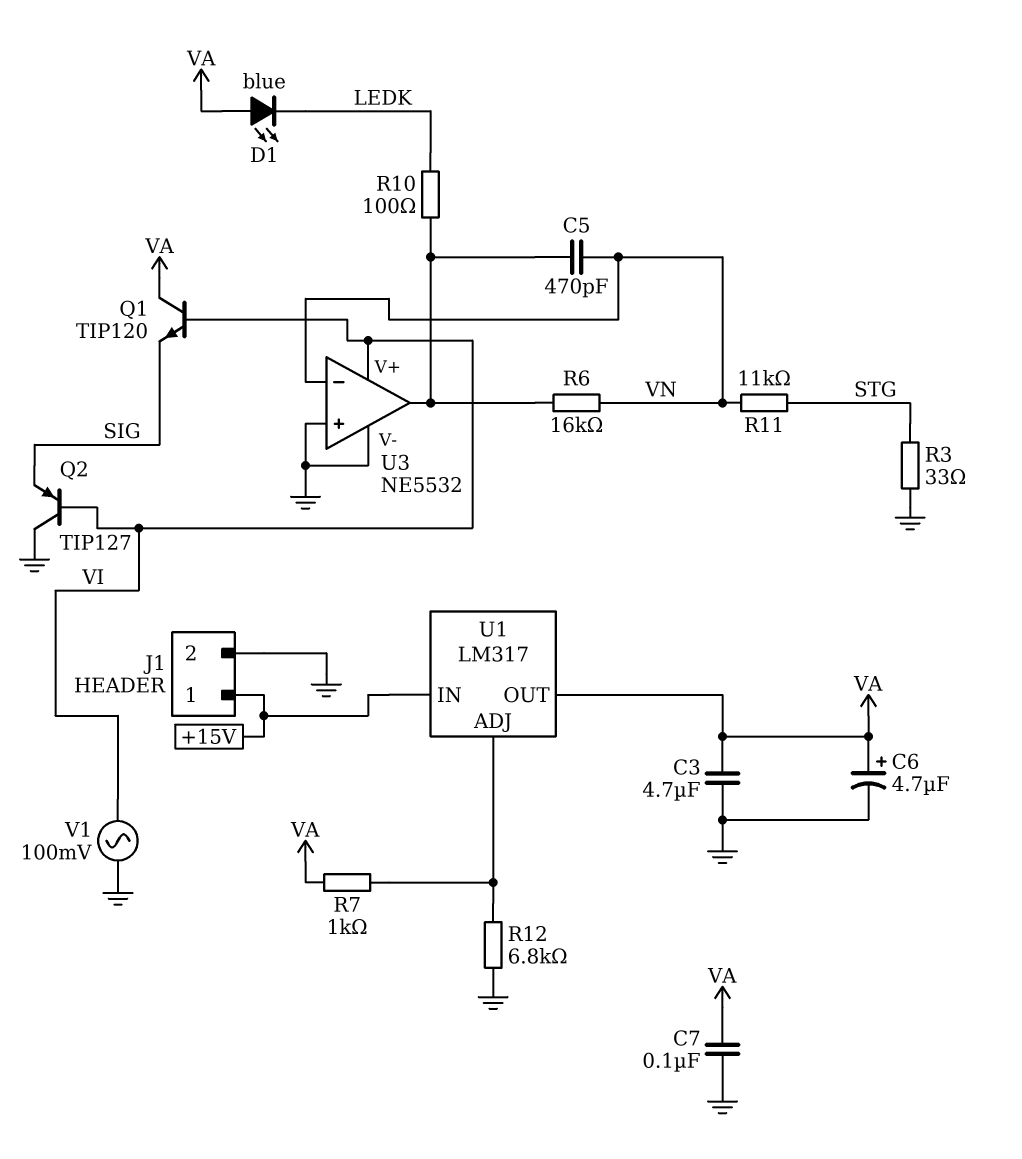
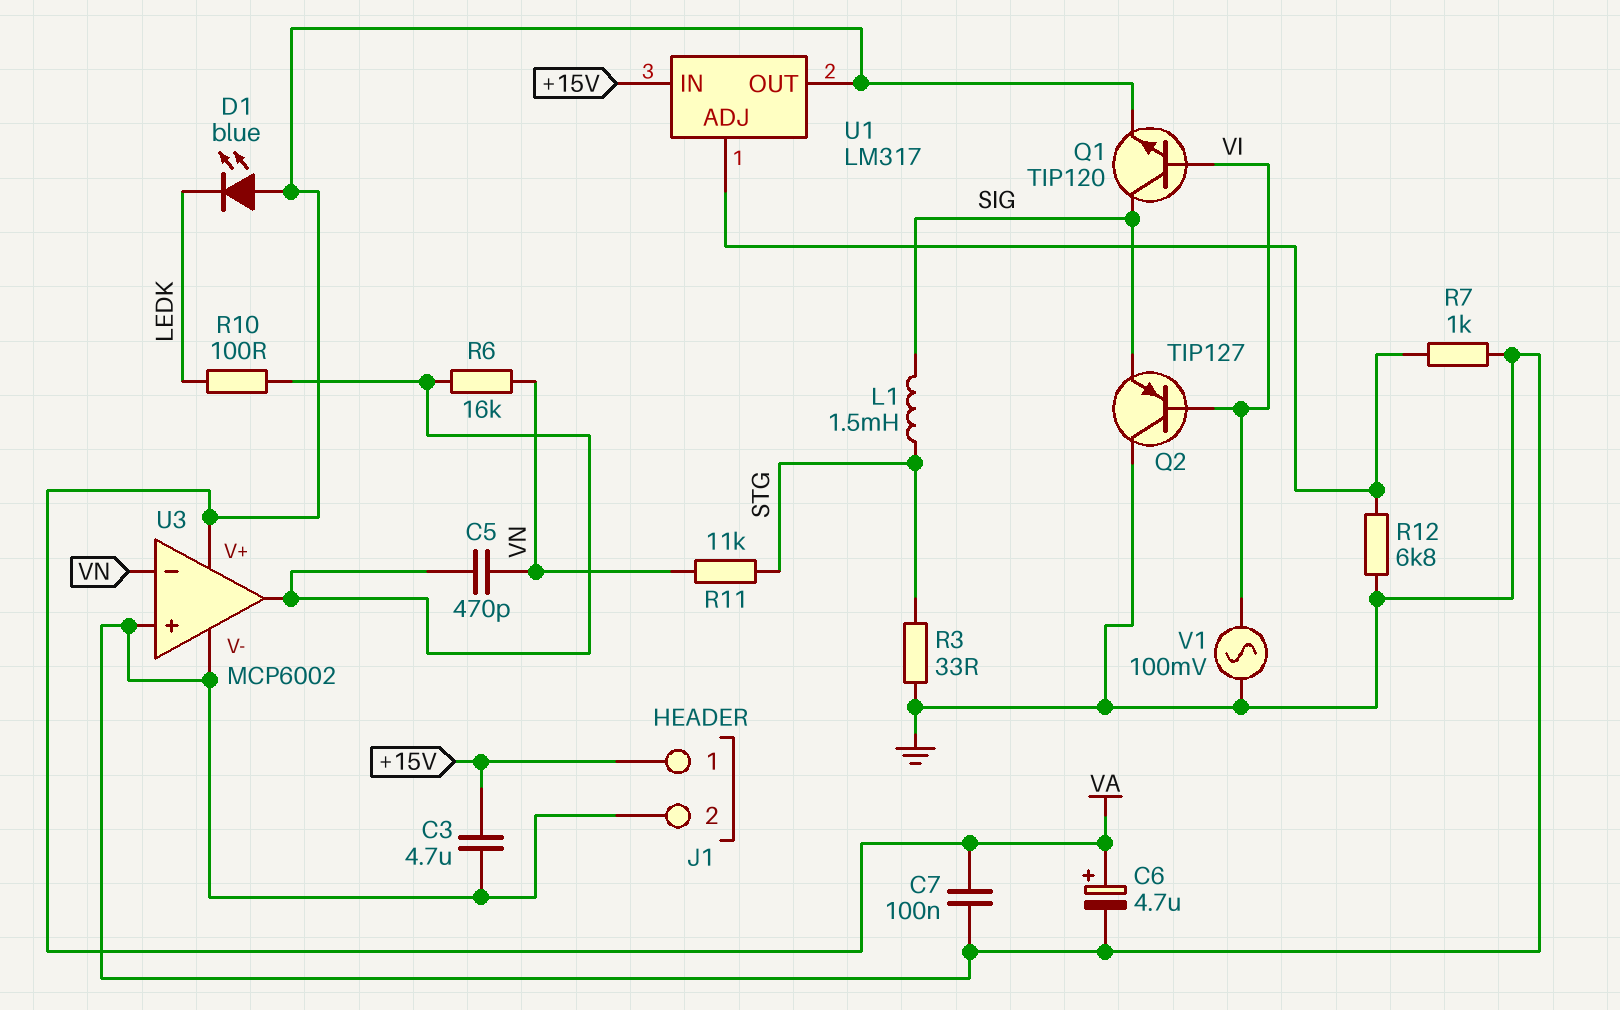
C3: 4.7uF (GND, VA) -> 4.7uF (+15V, GND)
L1: none -> 1.5mH (SIG, STG)
Q1: NPN TIP120 (B VI, C VA, E SIG) -> NPN TIP120 (B VI, C SIG, E VA)
R7: 1k (U1/ADJ, VA) -> 1k (GND, U1/ADJ)
U3: NE5532 -> MCP6002
U3 pin V+: VI -> VA

